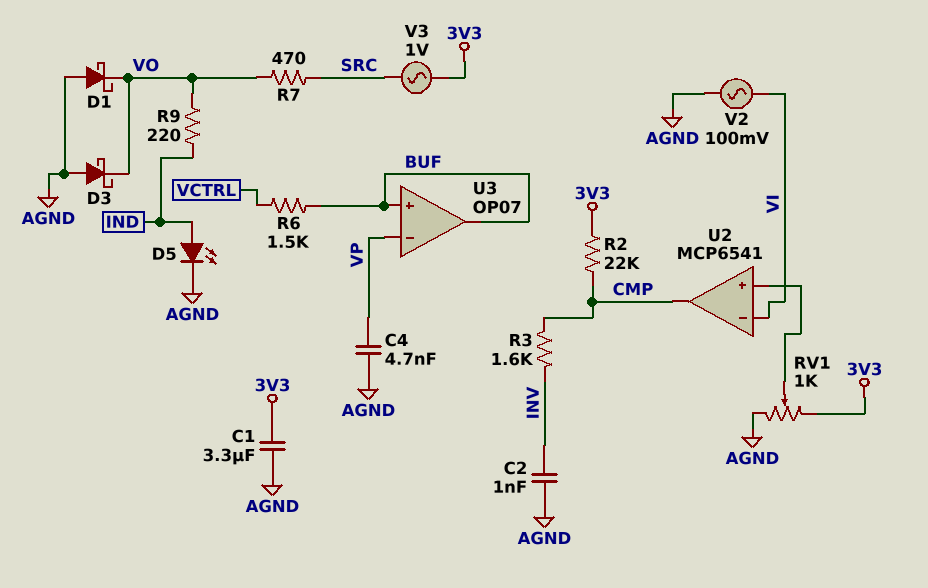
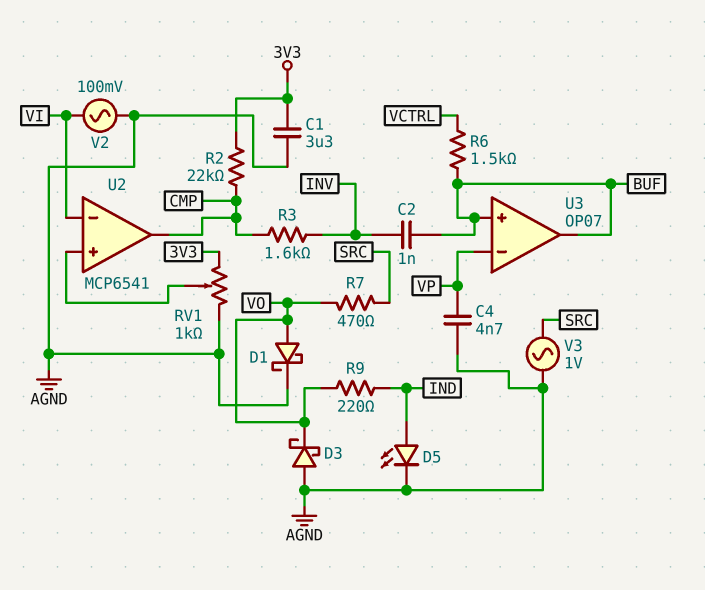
C2: 1nF (AGND, INV) -> 1nF (BUF, INV)
D1: schottky (A AGND, K VO) -> schottky (A VO, K AGND)
V3: AC 1V (3V3, SRC) -> AC 1V (AGND, SRC)

